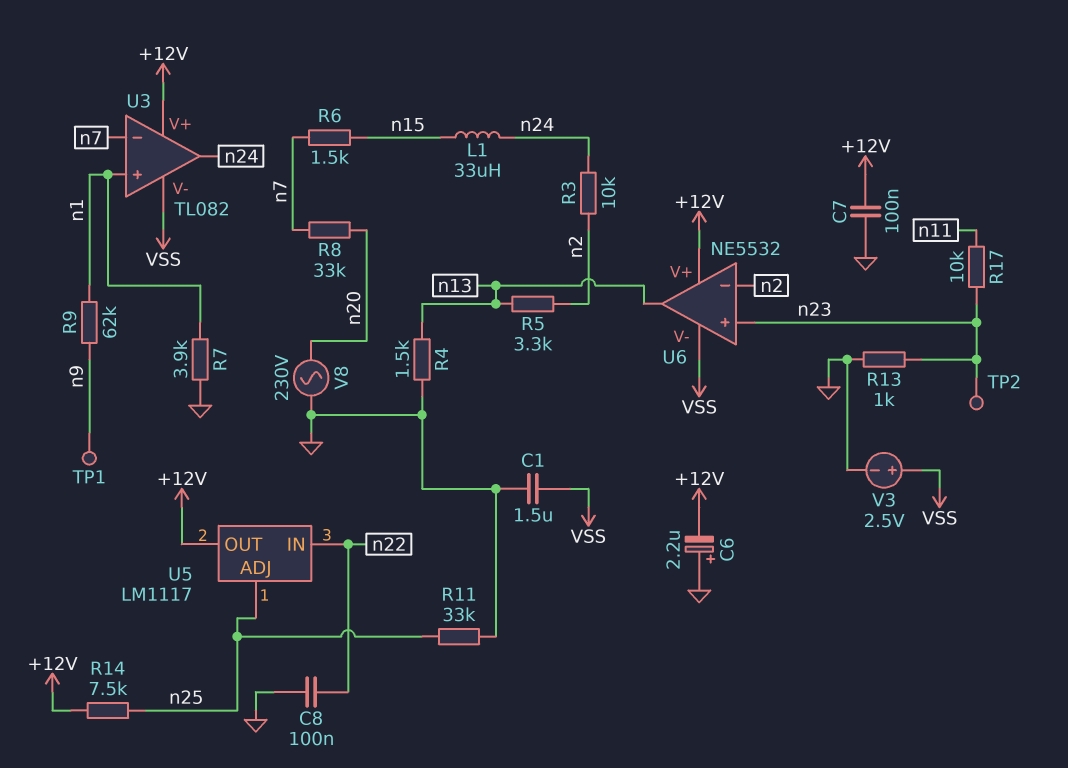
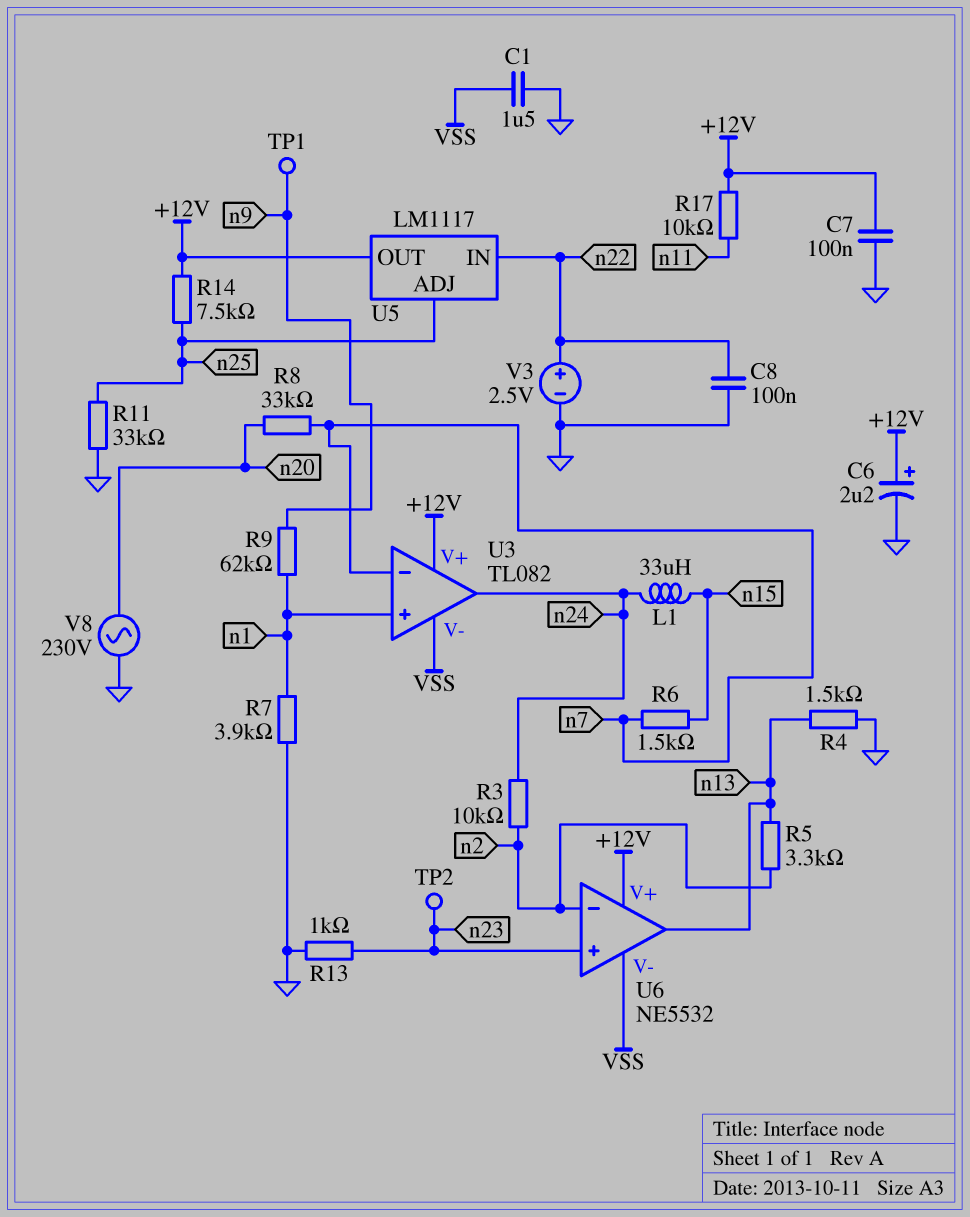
C6: 2.2uF (plus GND, minus +12V) -> 2.2uF (plus +12V, minus GND)
R17: 10k (n11, n23) -> 10k (+12V, n11)
V3: 2.5V (plus VSS, minus GND) -> 2.5V (plus n22, minus GND)

